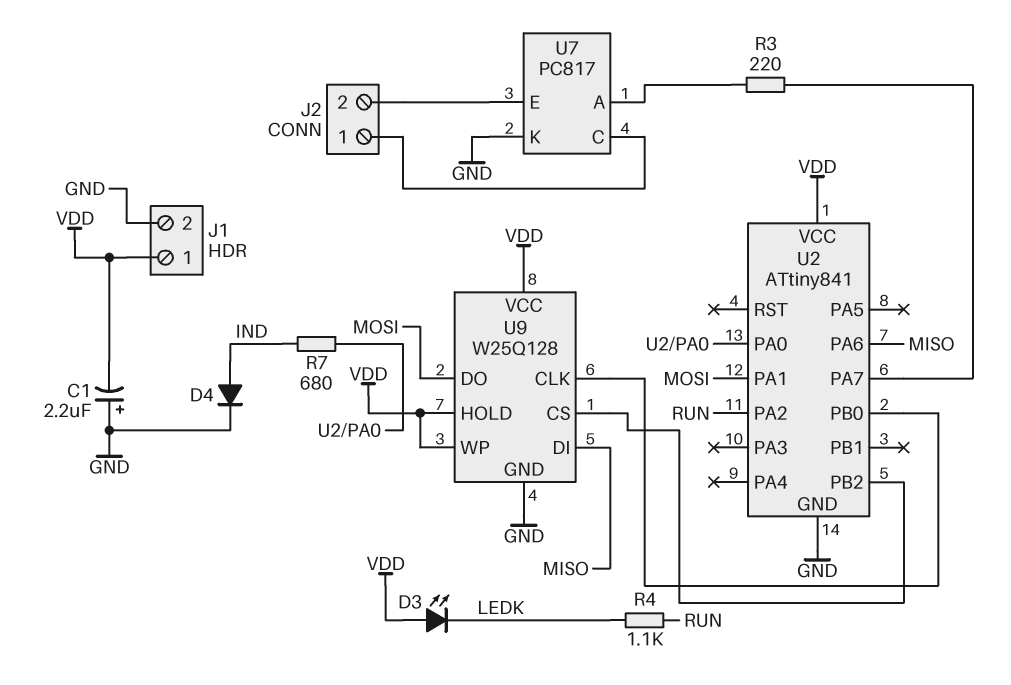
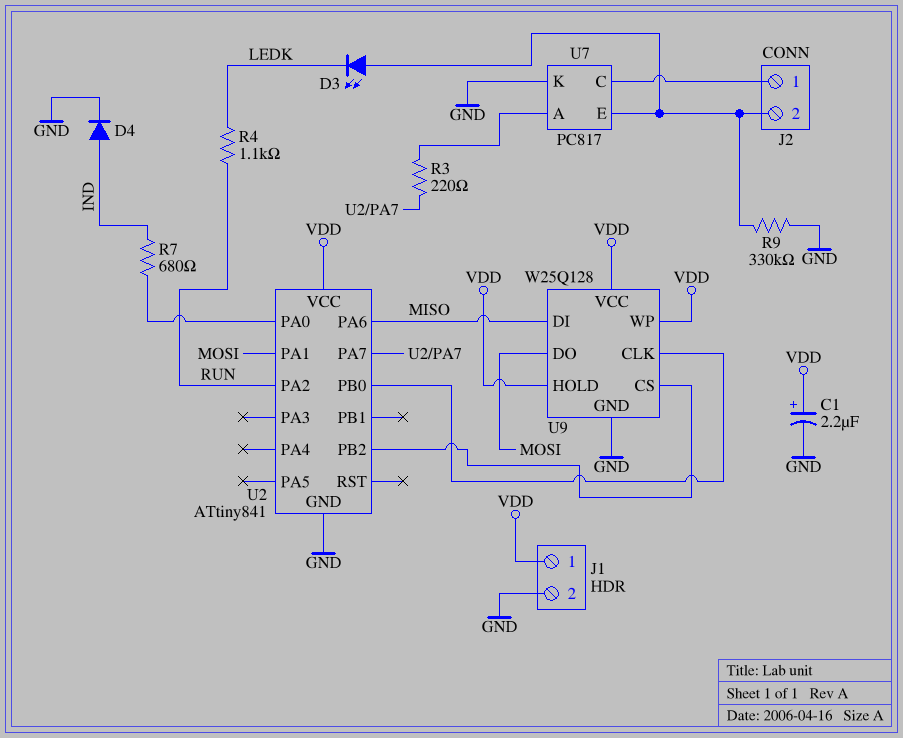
C1: 2.2uF (plus GND, minus VDD) -> 2.2uF (plus VDD, minus GND)
D3: LED (A VDD, K LEDK) -> LED (A J2/2, K LEDK)
R9: none -> 330k (GND, J2/2)

